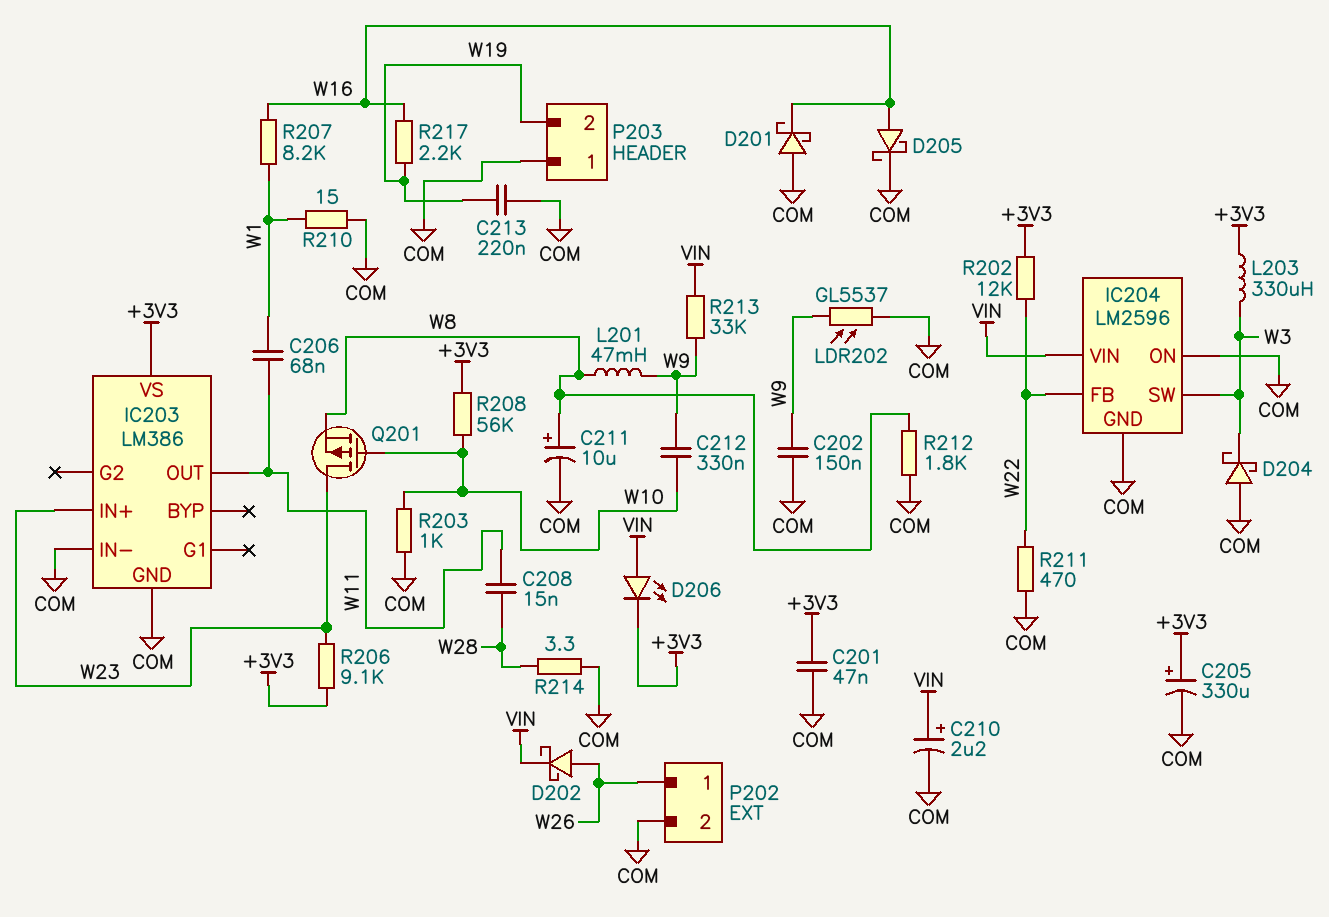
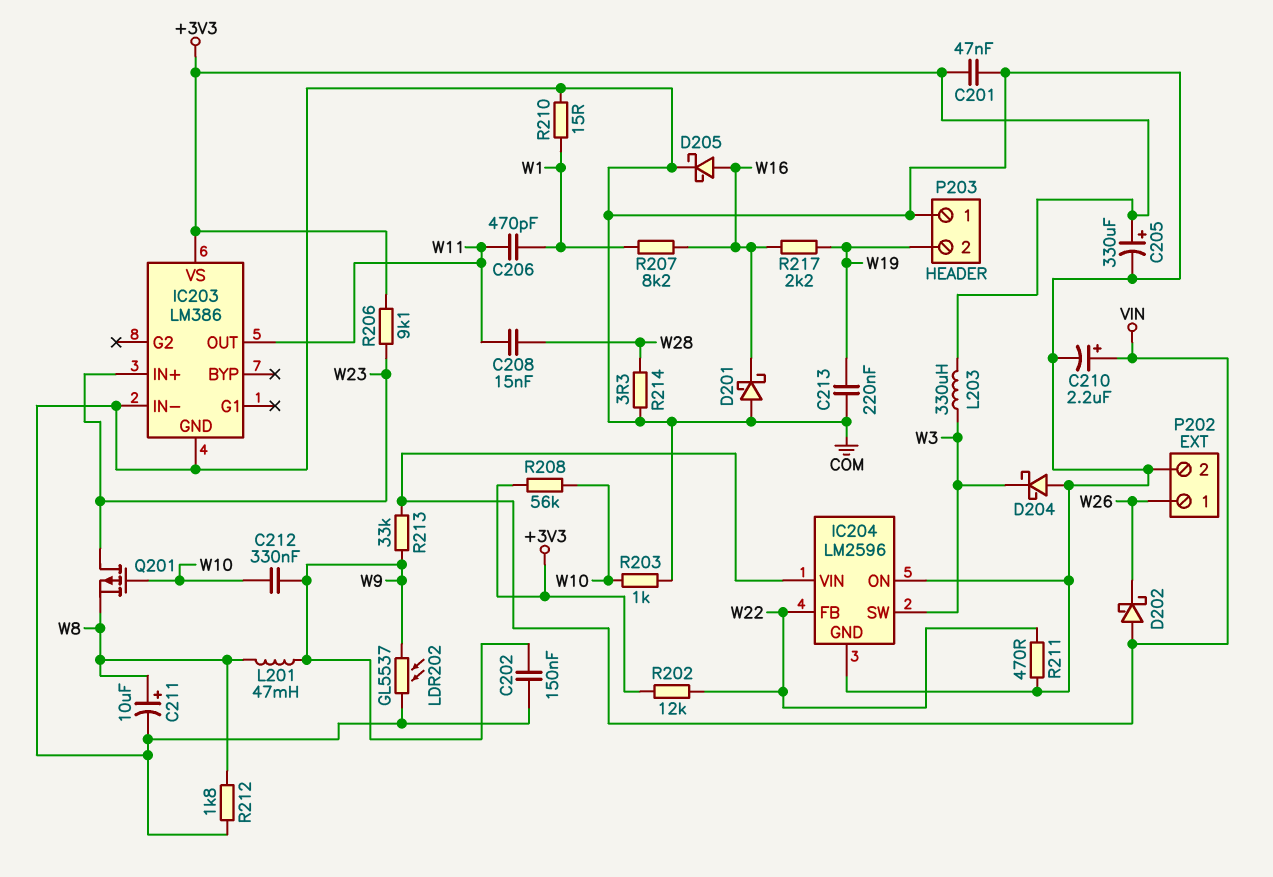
C206: 68nF (W1, W11) -> 470pF (W1, W11)
D202: schottky (A W26, K VIN) -> schottky (A VIN, K W26)
D206: LED (A VIN, K +3V3) -> none

